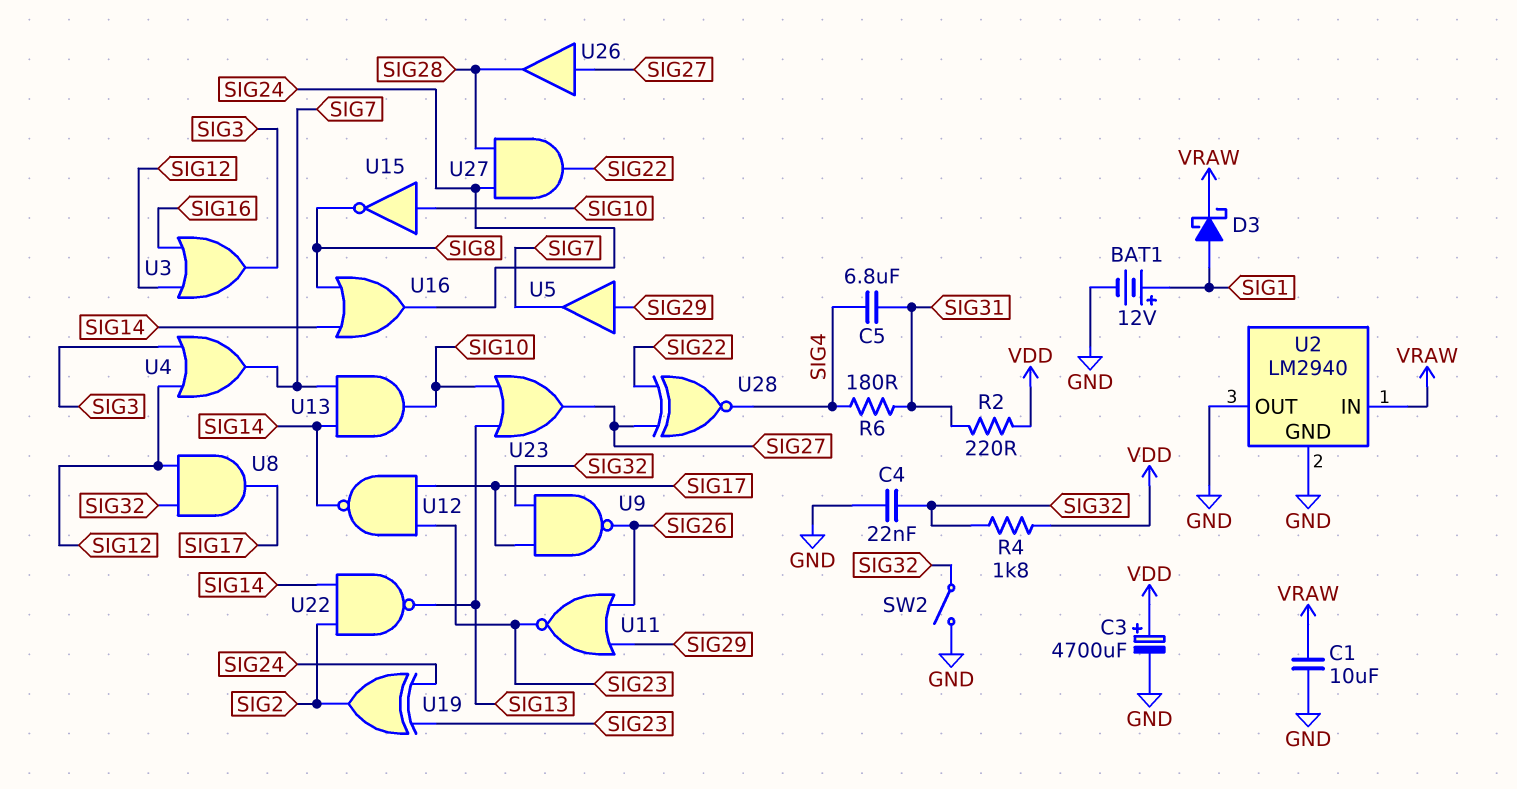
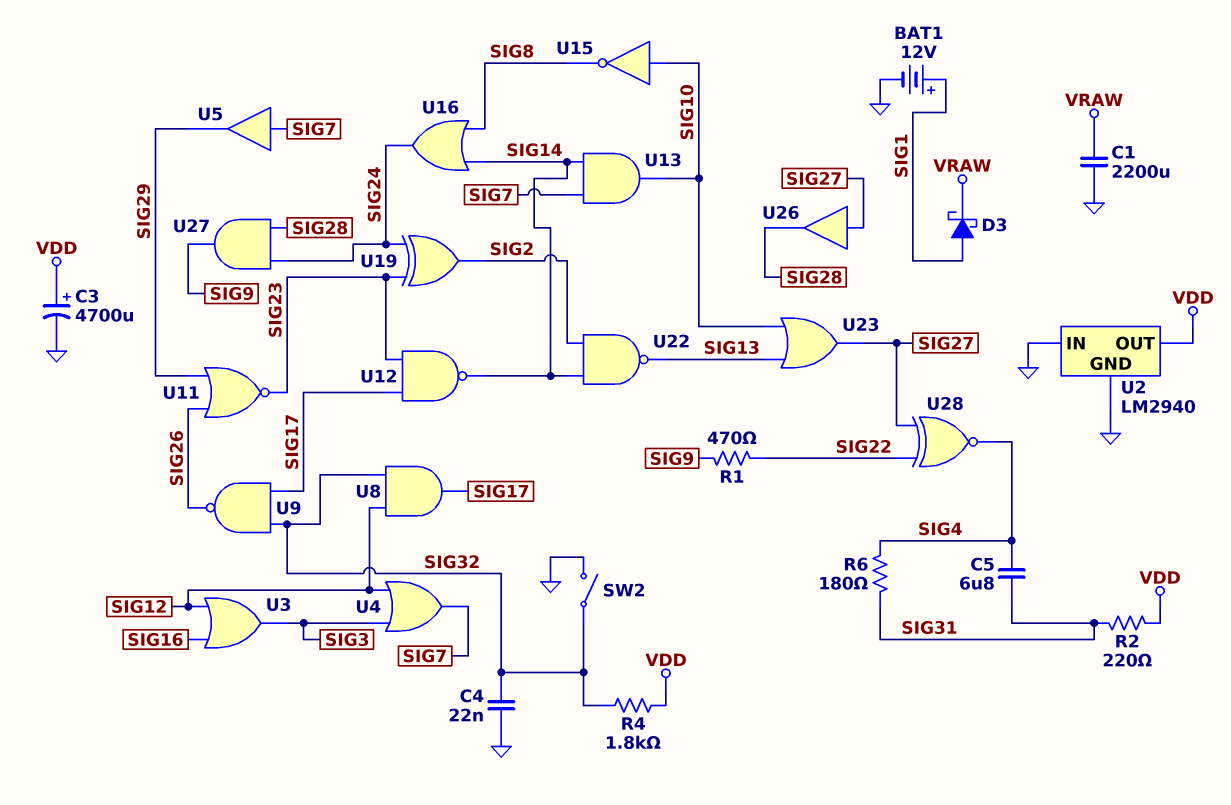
C1: 10uF (GND, VRAW) -> 2200uF (GND, VRAW)
R1: none -> 470 (SIG9, SIG22)
U2 pin IN: VRAW -> GND
U2 pin OUT: GND -> VDD
U5: buffer (in SIG29, out SIG7) -> buffer (in SIG7, out SIG29)
U27: AND (in SIG24, in SIG28, out SIG22) -> AND (in SIG24, in SIG28, out SIG9)

